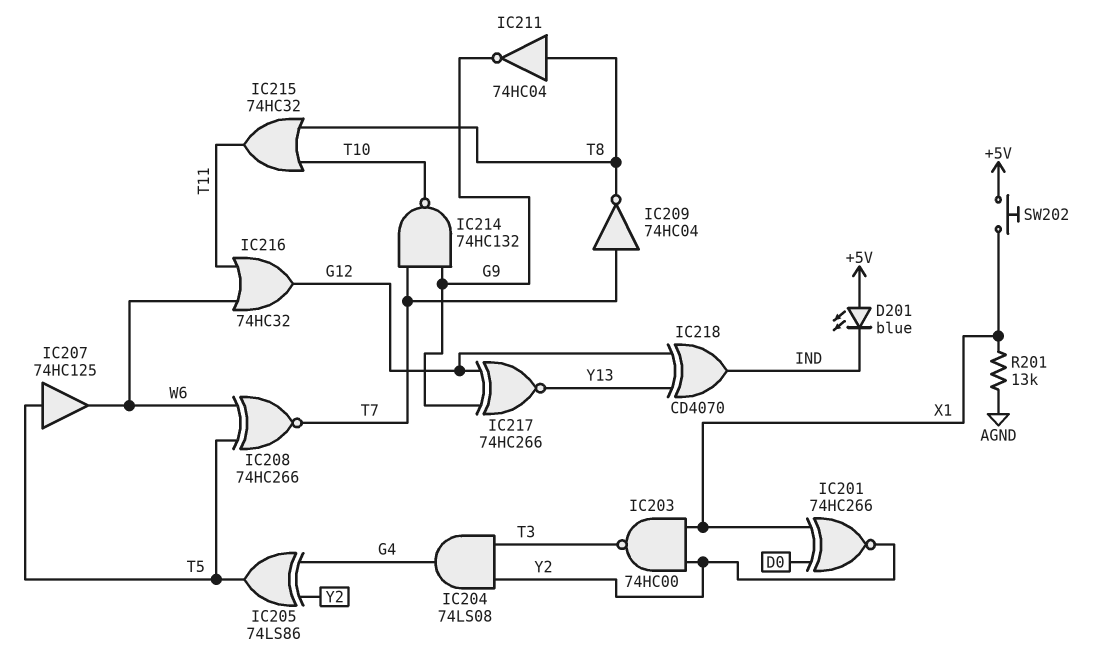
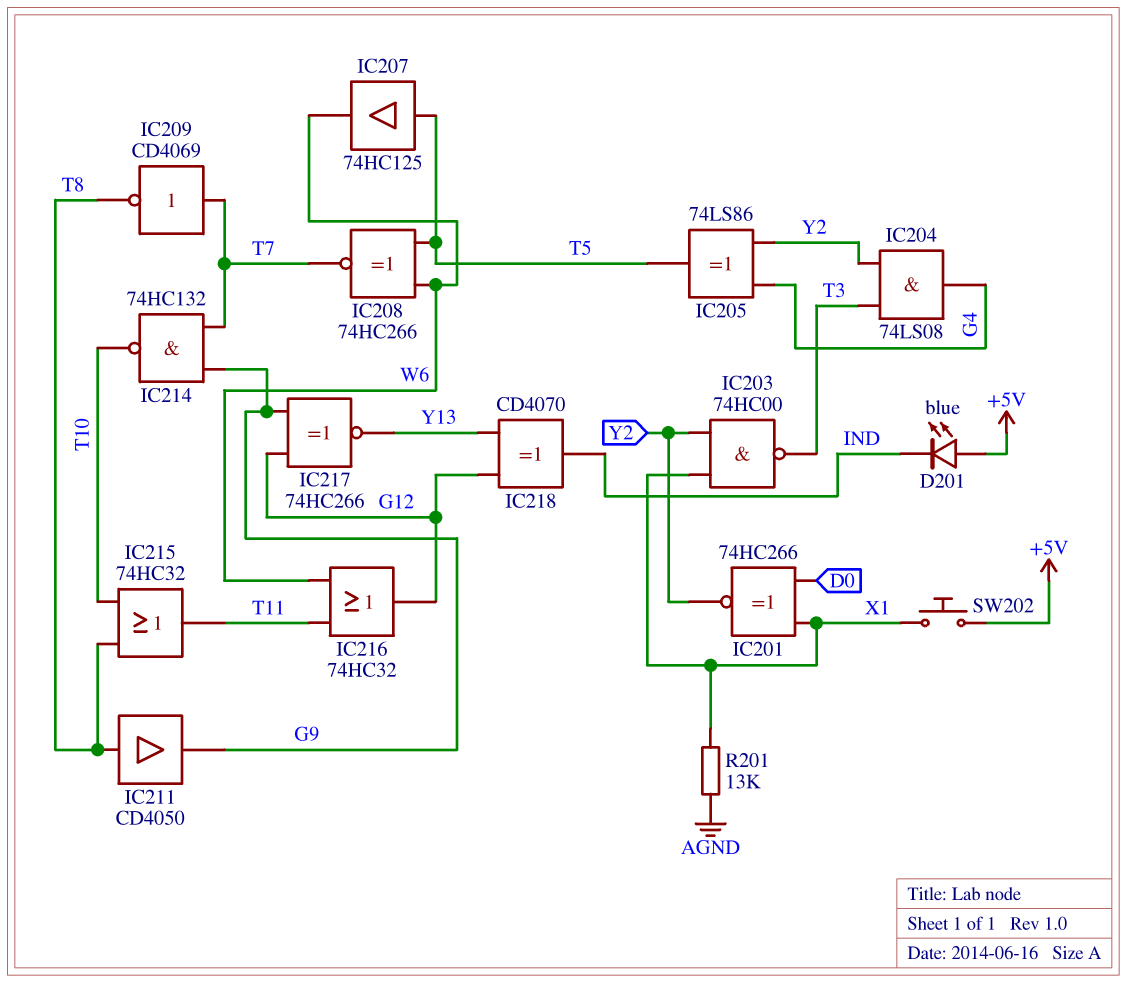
IC209: NOT 74HC04 (in T7, out T8) -> NOT CD4069 (in T7, out T8)
IC211: NOT 74HC04 (in T8, out G9) -> buffer CD4050 (in T8, out G9)

